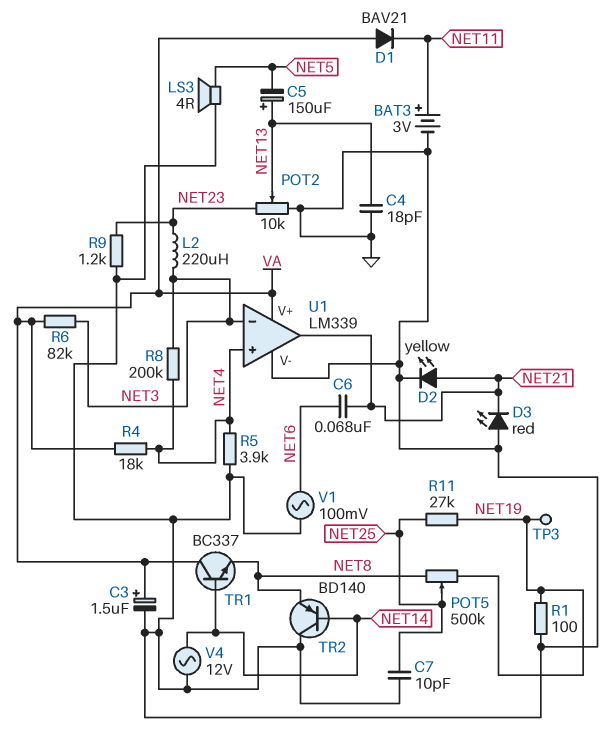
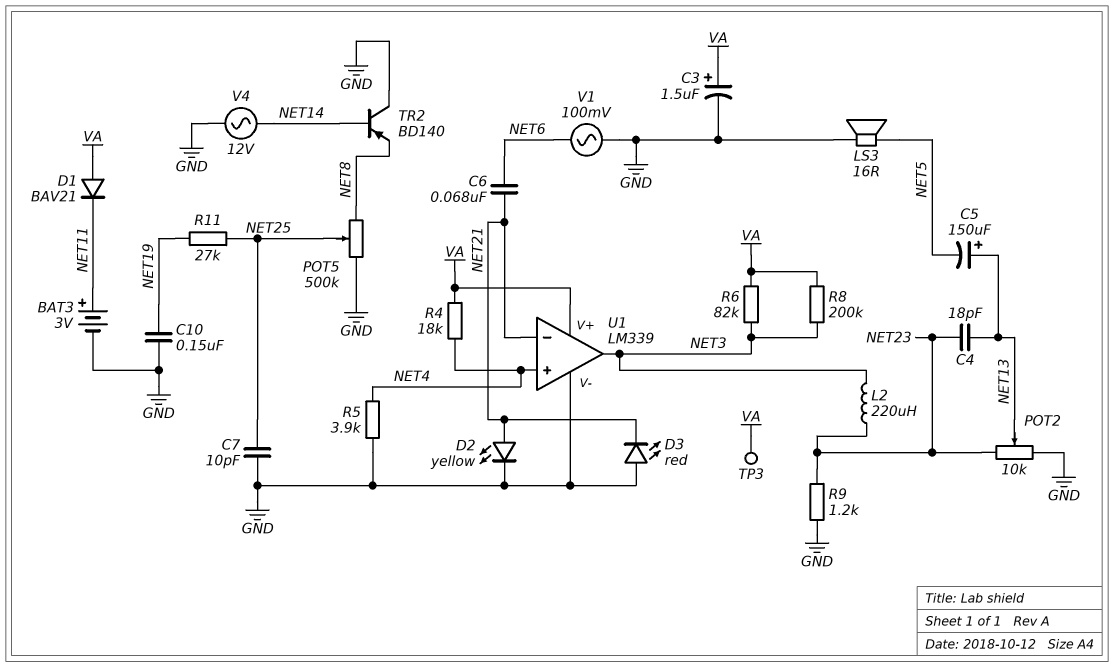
C4: 18pF (GND, NET13) -> 18pF (NET13, NET23)
C10: none -> 150nF (GND, NET19)
LS3: speaker 4R (GND, NET5) -> speaker 16R (GND, NET5)
POT5: 500k (NET8, NET19, wiper NET25) -> 500k (GND, NET8, wiper NET25)
R1: 100 (GND, NET19) -> none
R8: 200k (NET3, NET4) -> 200k (NET3, VA)
TP3: test point (NET19) -> test point (VA)
TR1: NPN BC337 (B NET14, C VA, E NET8) -> none
U1 pin in-: NET3 -> NET21
U1 pin out: NET21 -> NET3

